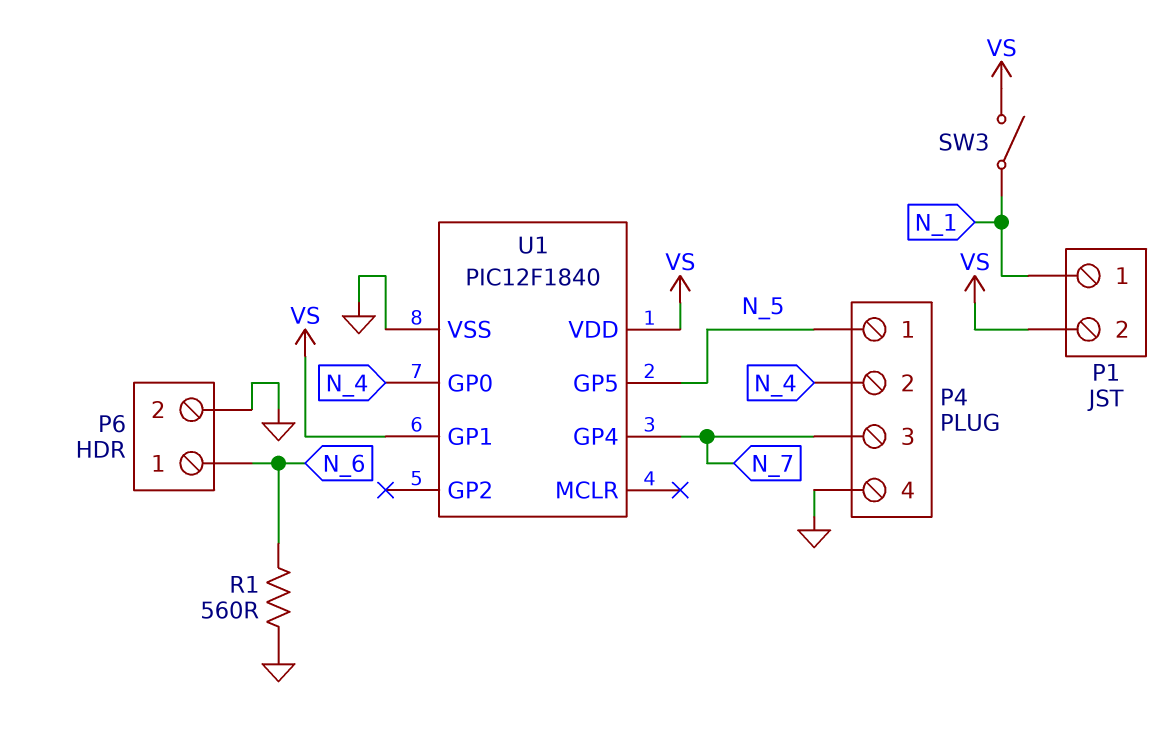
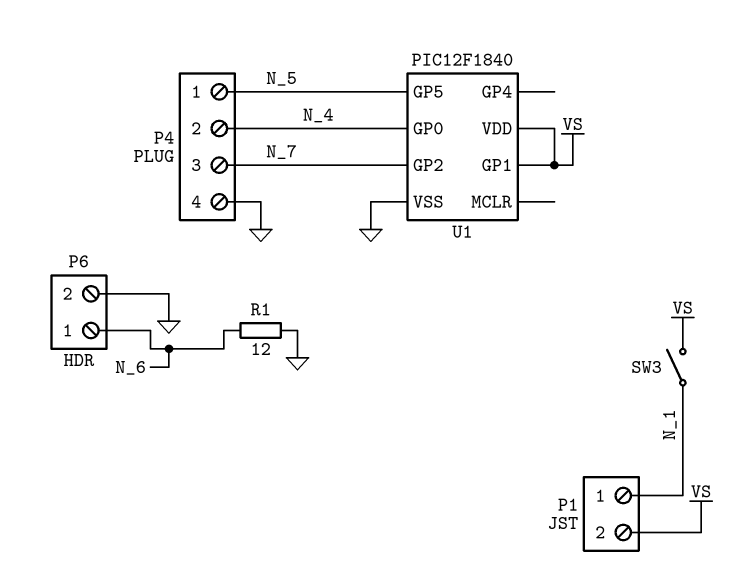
R1: 560 (GND, N_6) -> 12 (GND, N_6)
U1 pin GP2: none -> N_7
U1 pin GP4: N_7 -> none

